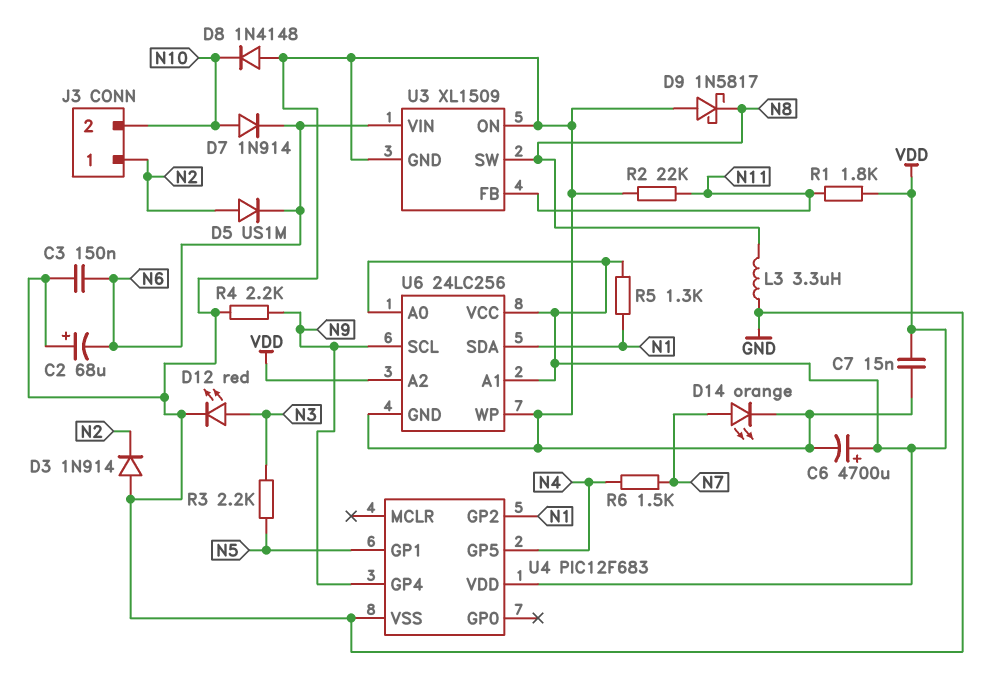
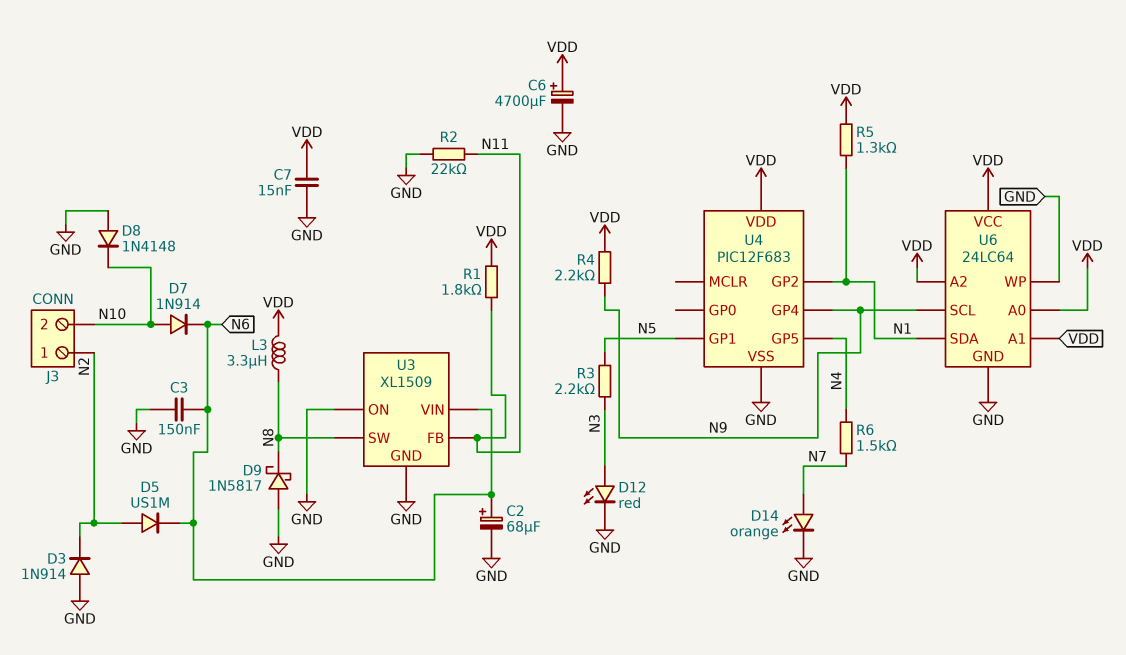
C2: 68uF (plus GND, minus N6) -> 68uF (plus N6, minus GND)
L3: 3.3uH (GND, N8) -> 3.3uH (N8, VDD)
R4: 2.2k (GND, N9) -> 2.2k (N9, VDD)
U6: 24LC256 -> 24LC64

